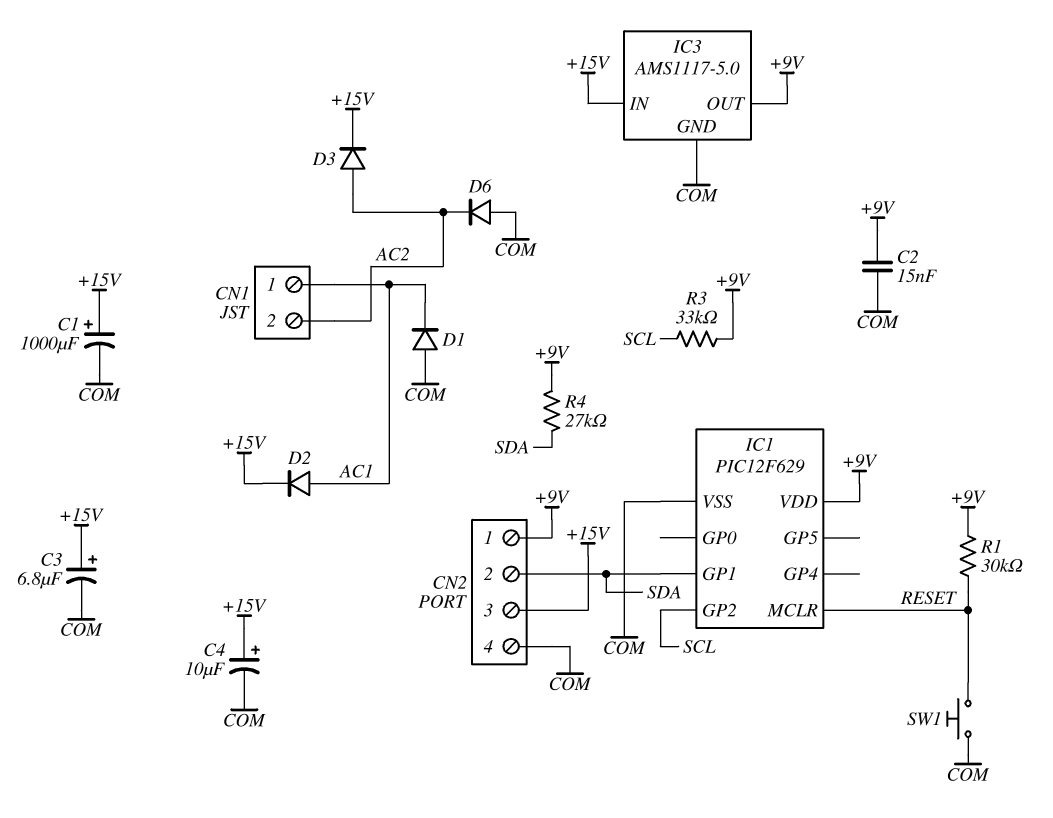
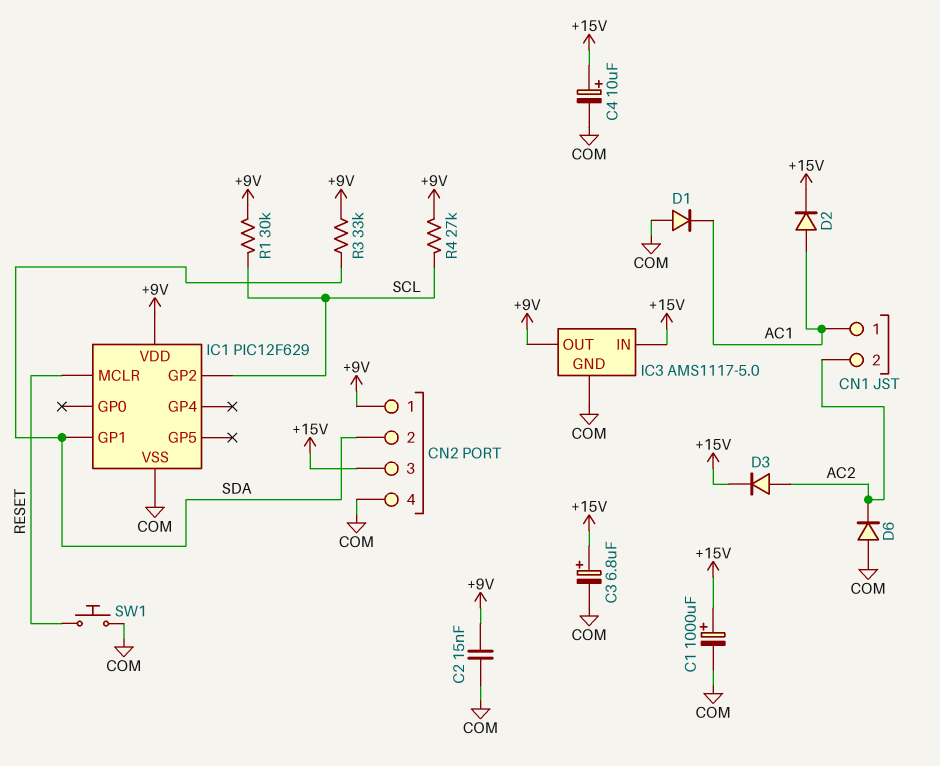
R1: 30k (+9V, RESET) -> 30k (+9V, SCL)
R3: 33k (+9V, SCL) -> 33k (+9V, SDA)
R4: 27k (+9V, SDA) -> 27k (+9V, SCL)

